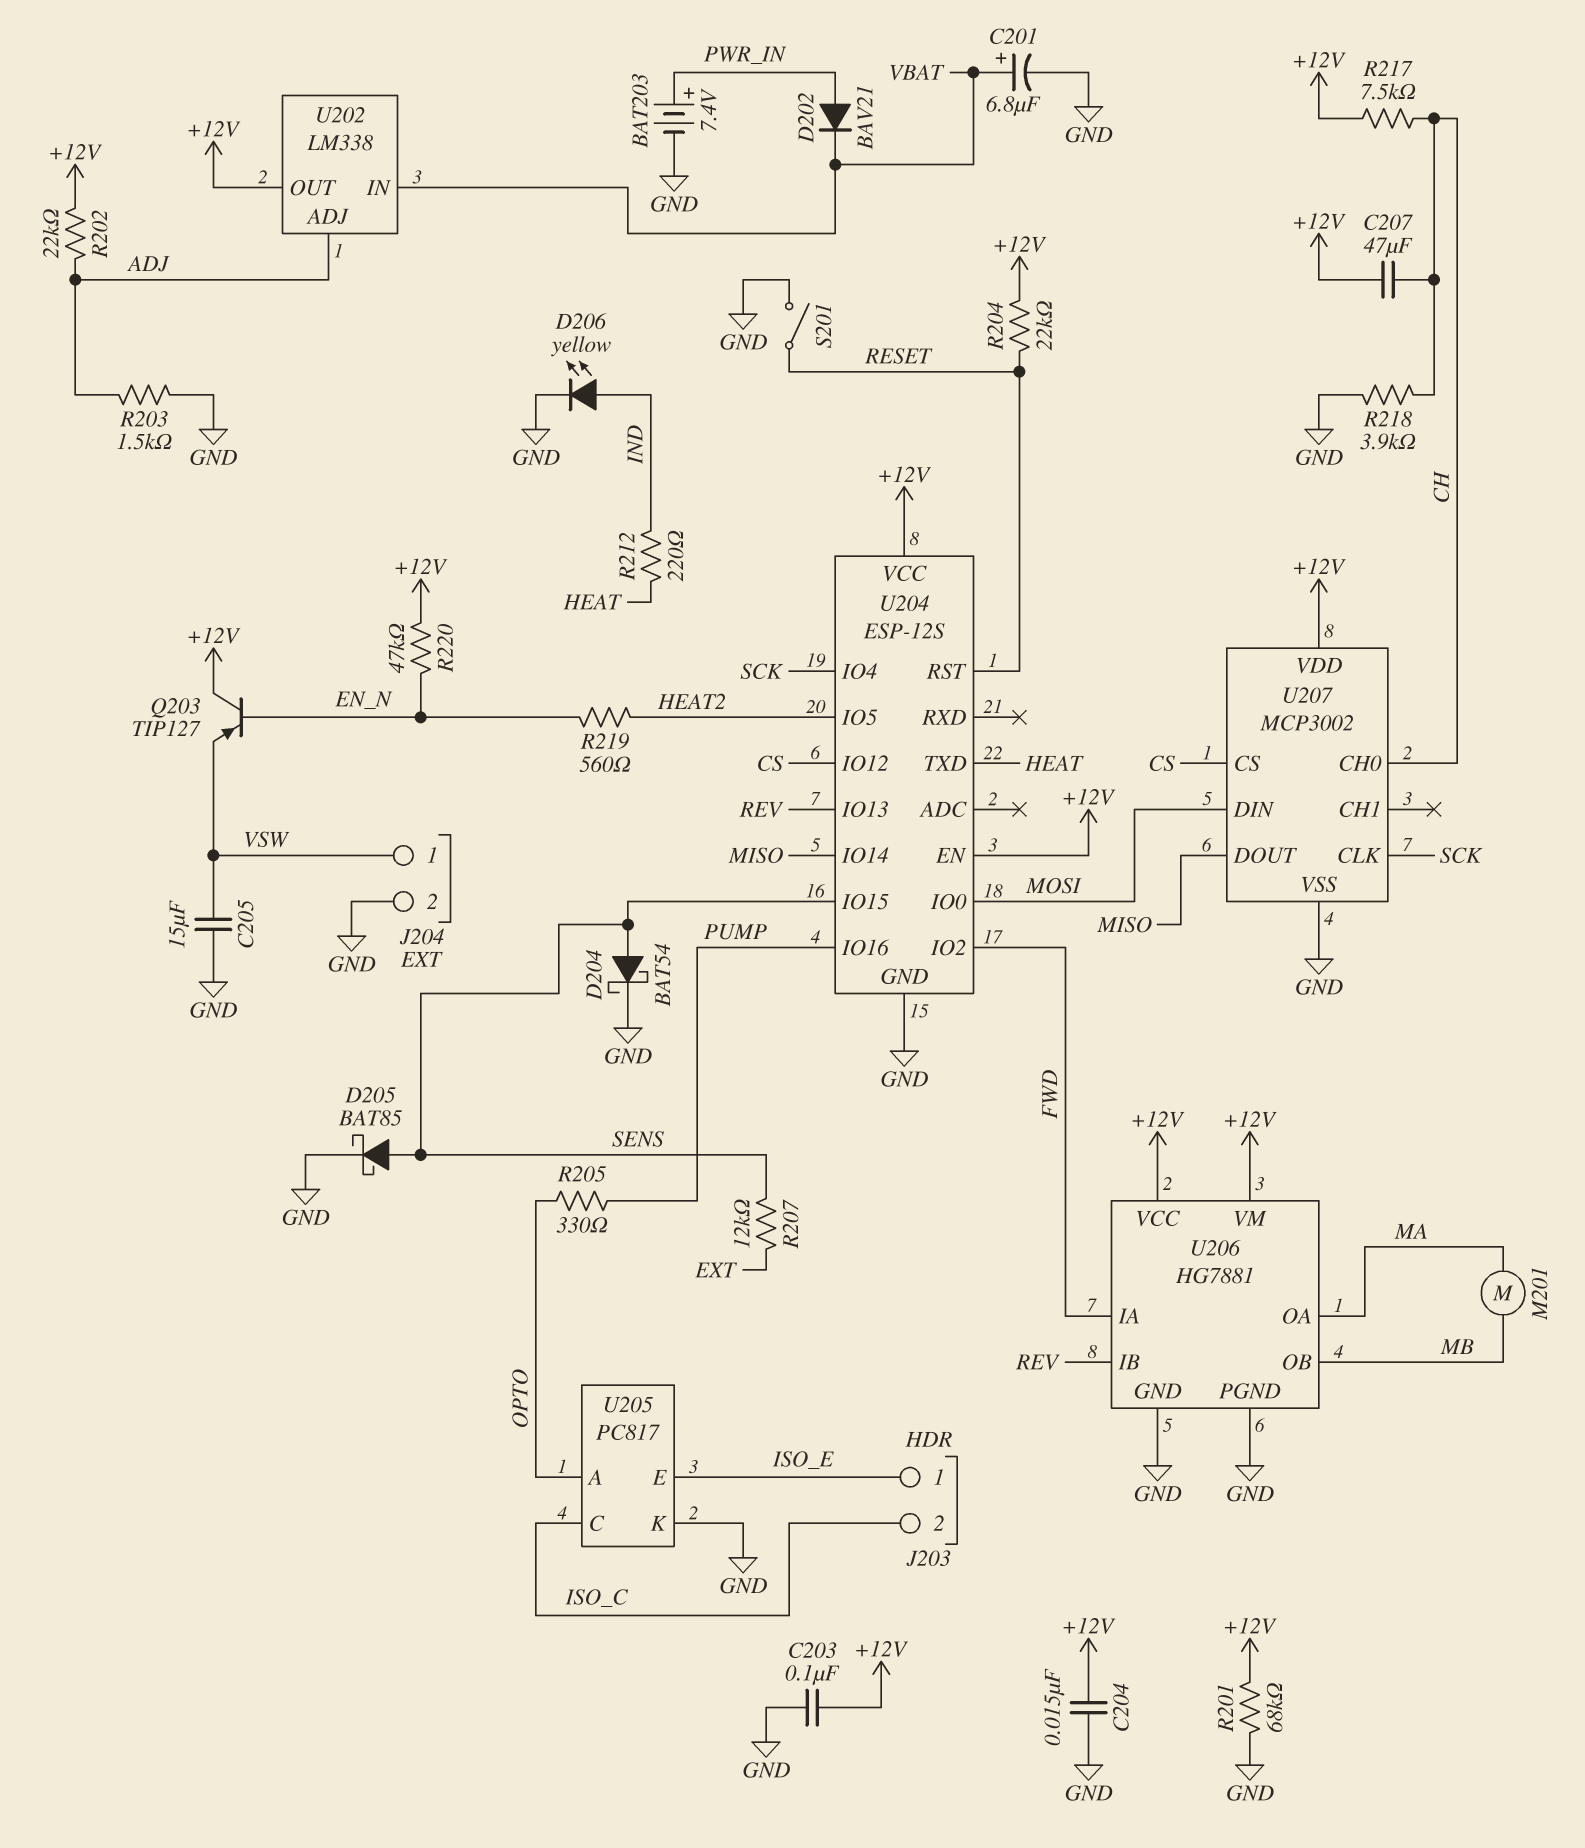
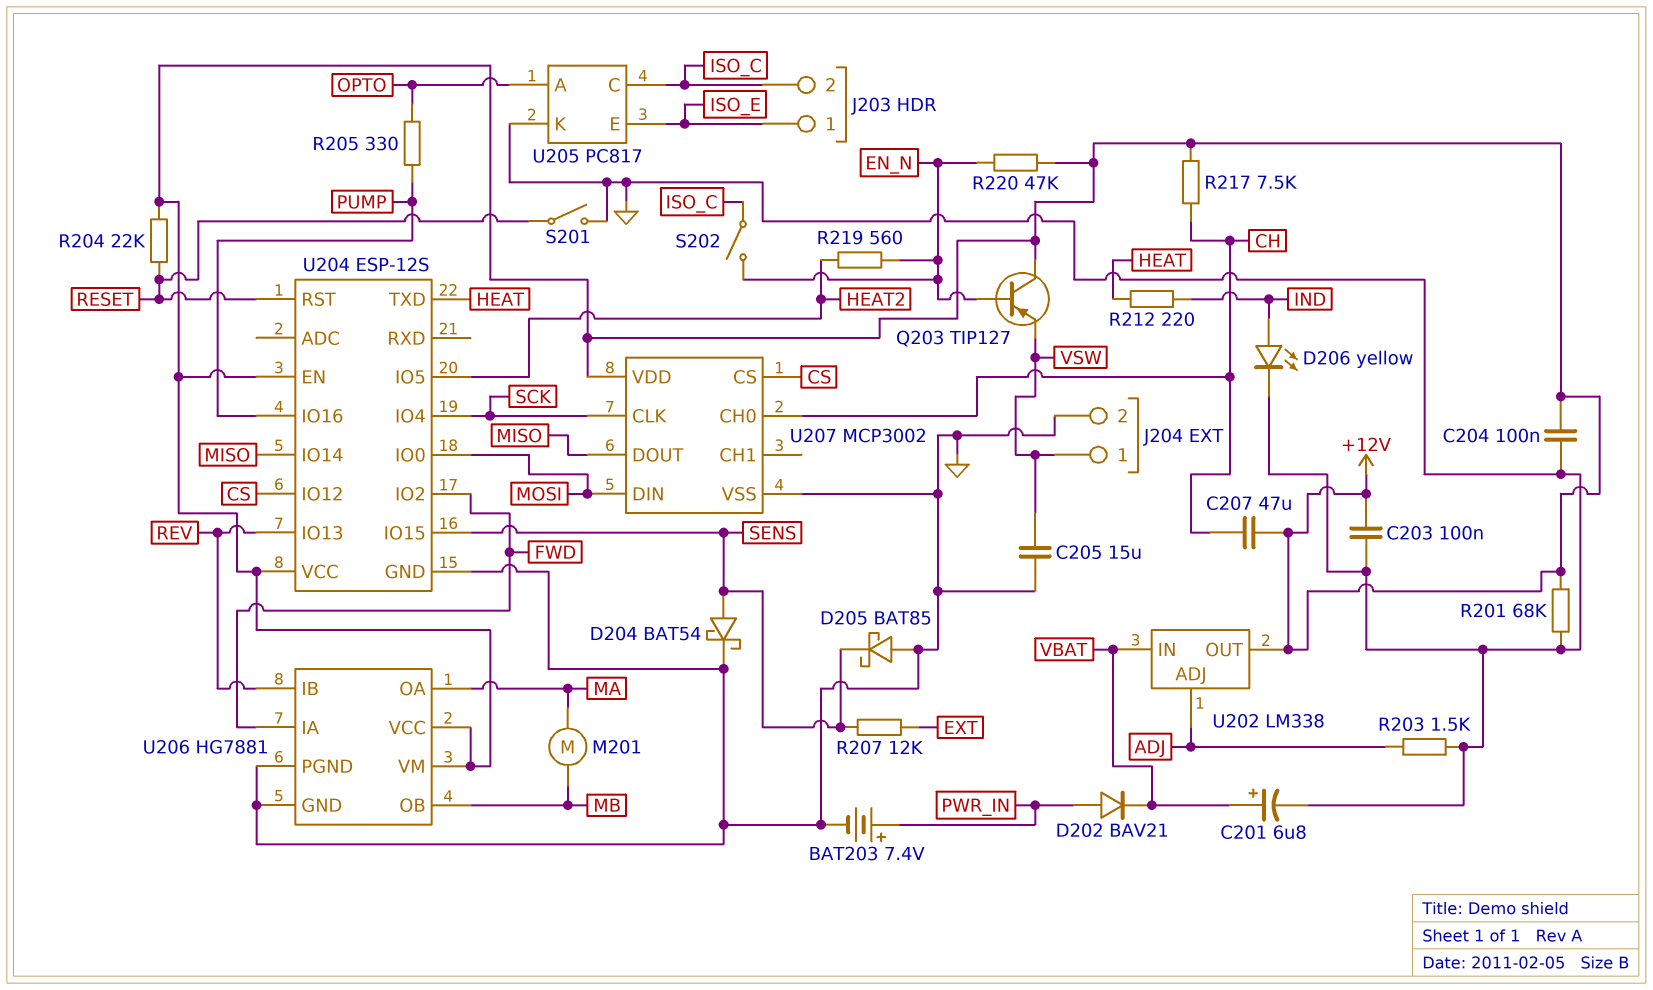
C204: 15nF (+12V, GND) -> 100nF (+12V, GND)
D205: schottky BAT85 (A SENS, K GND) -> schottky BAT85 (A GND, K SENS)
R202: 22k (+12V, ADJ) -> none
R218: 3.9k (CH, GND) -> none
S202: none -> switch (EN_N, ISO_C)

